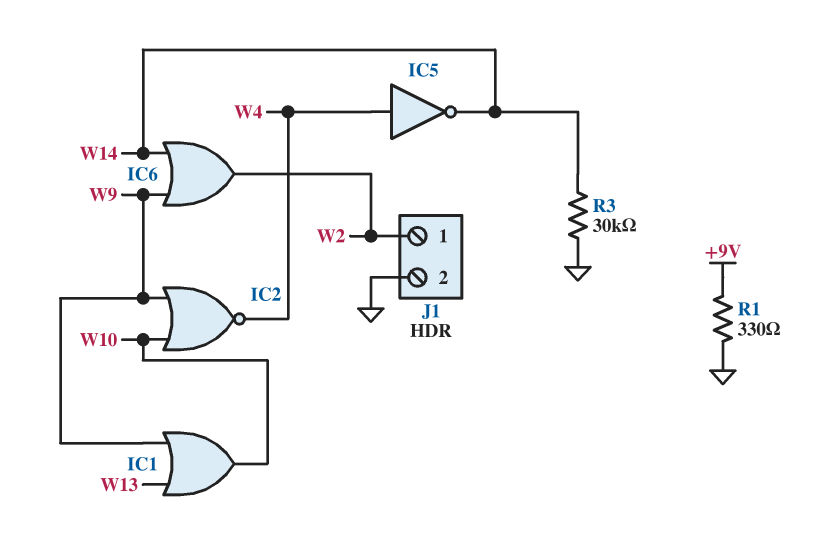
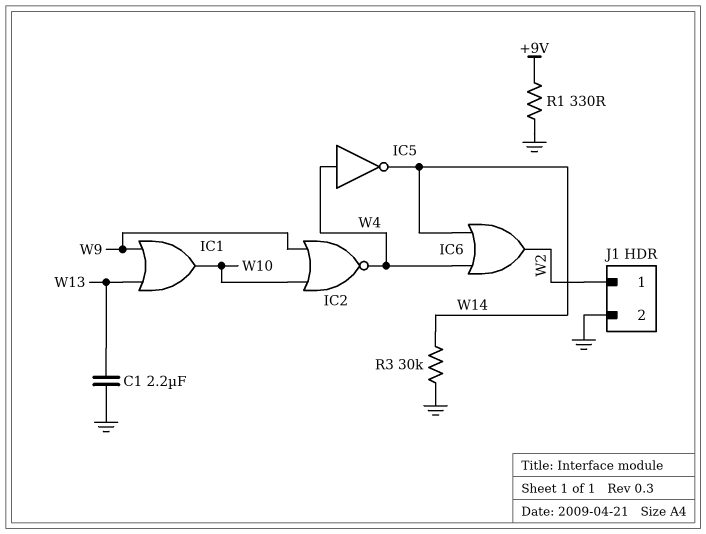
C1: none -> 2.2uF (GND, W13)
IC6: OR (in W9, in W14, out W2) -> OR (in W4, in W14, out W2)

